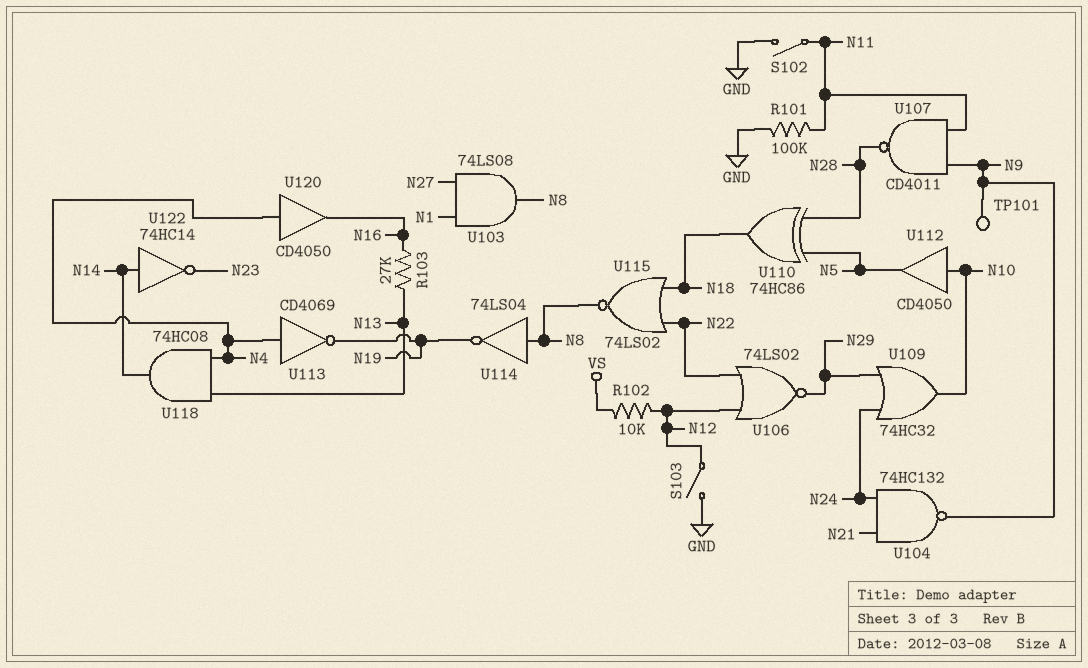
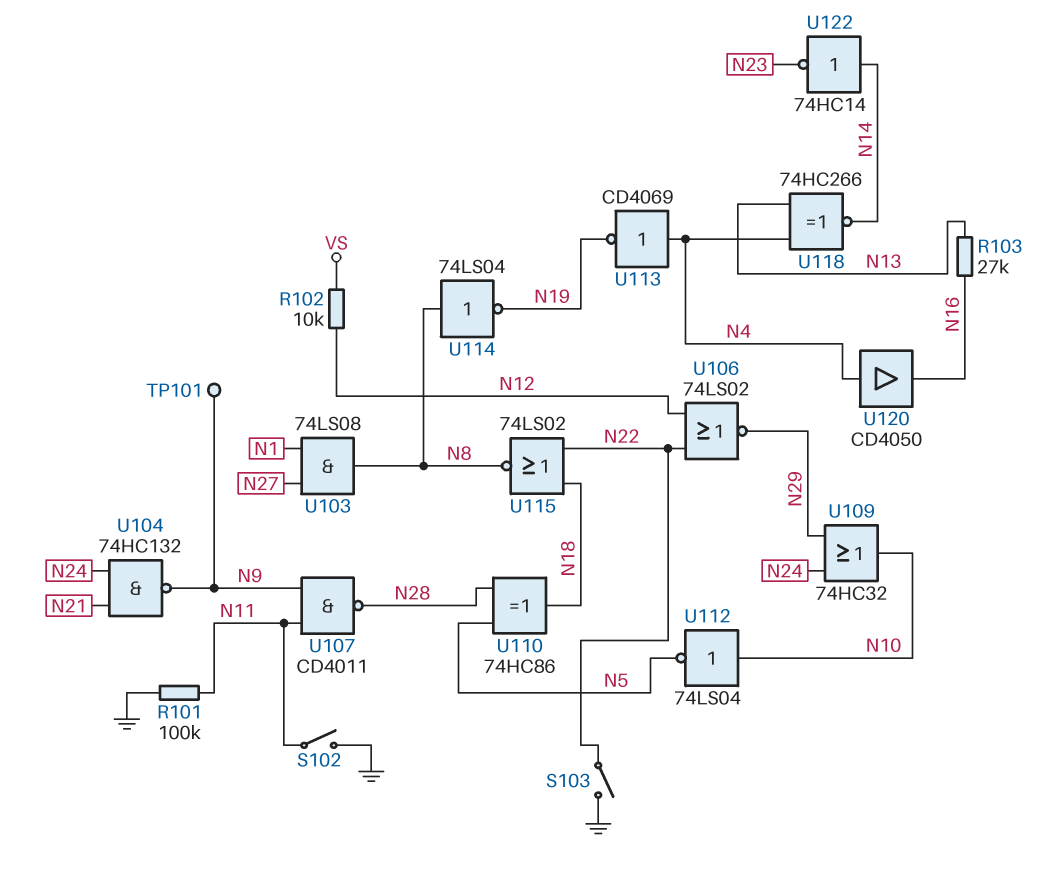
S103: switch (GND, N12) -> switch (GND, N22)
U112: buffer CD4050 (in N10, out N5) -> NOT 74LS04 (in N10, out N5)
U118: AND 74HC08 (in N4, in N13, out N14) -> XNOR 74HC266 (in N4, in N13, out N14)

